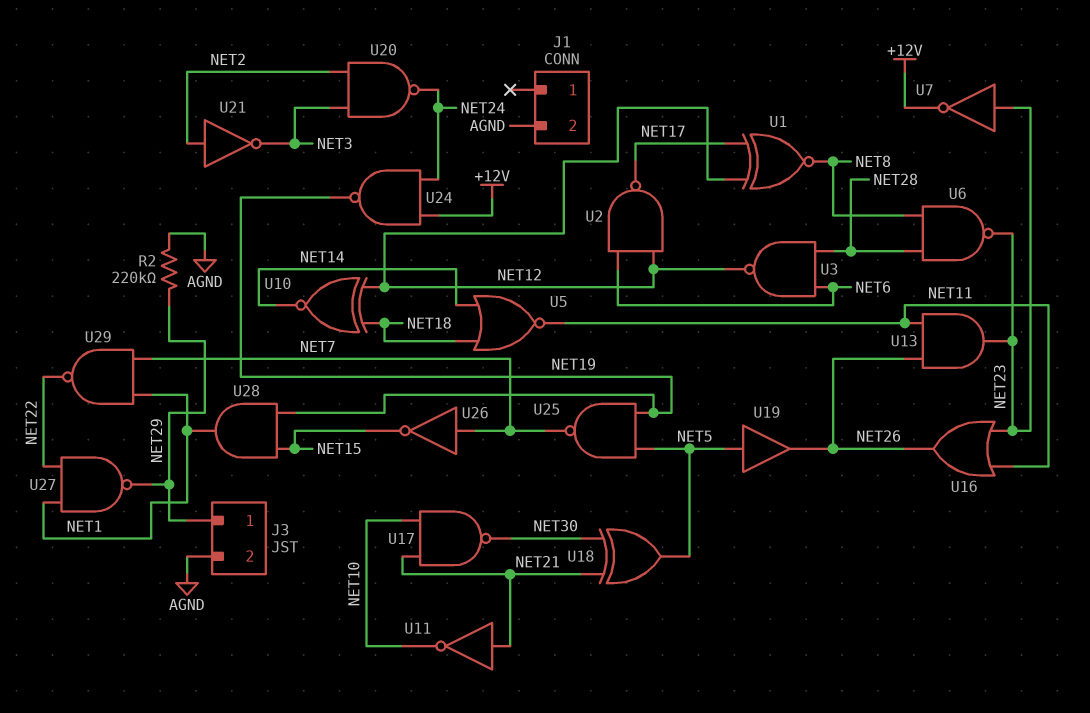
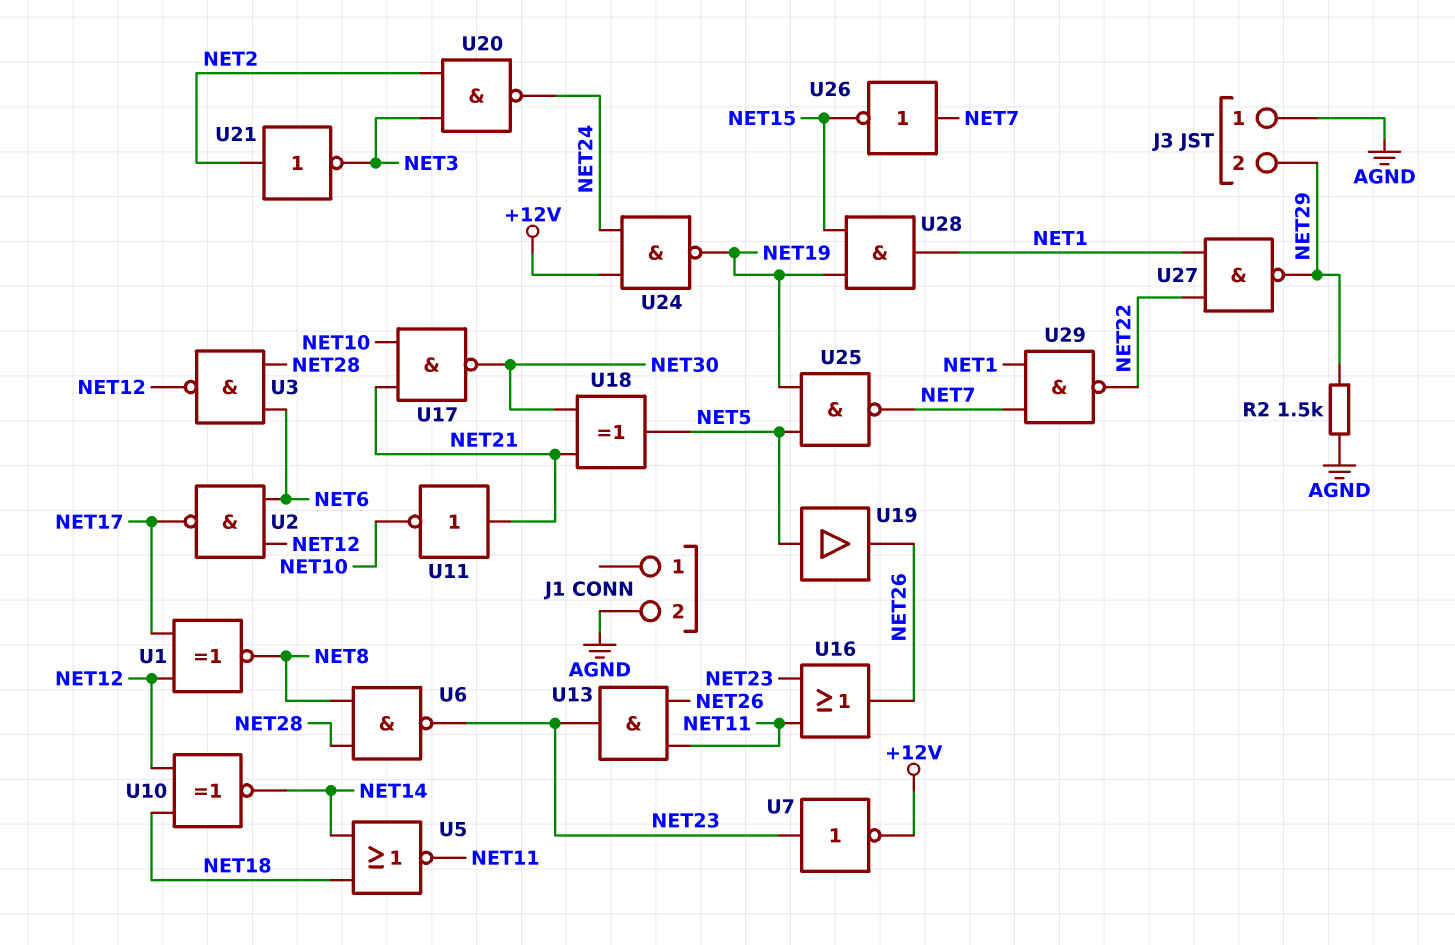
J3 pin 1: NET29 -> AGND
J3 pin 2: AGND -> NET29
R2: 220k (AGND, NET29) -> 1.5k (AGND, NET29)

